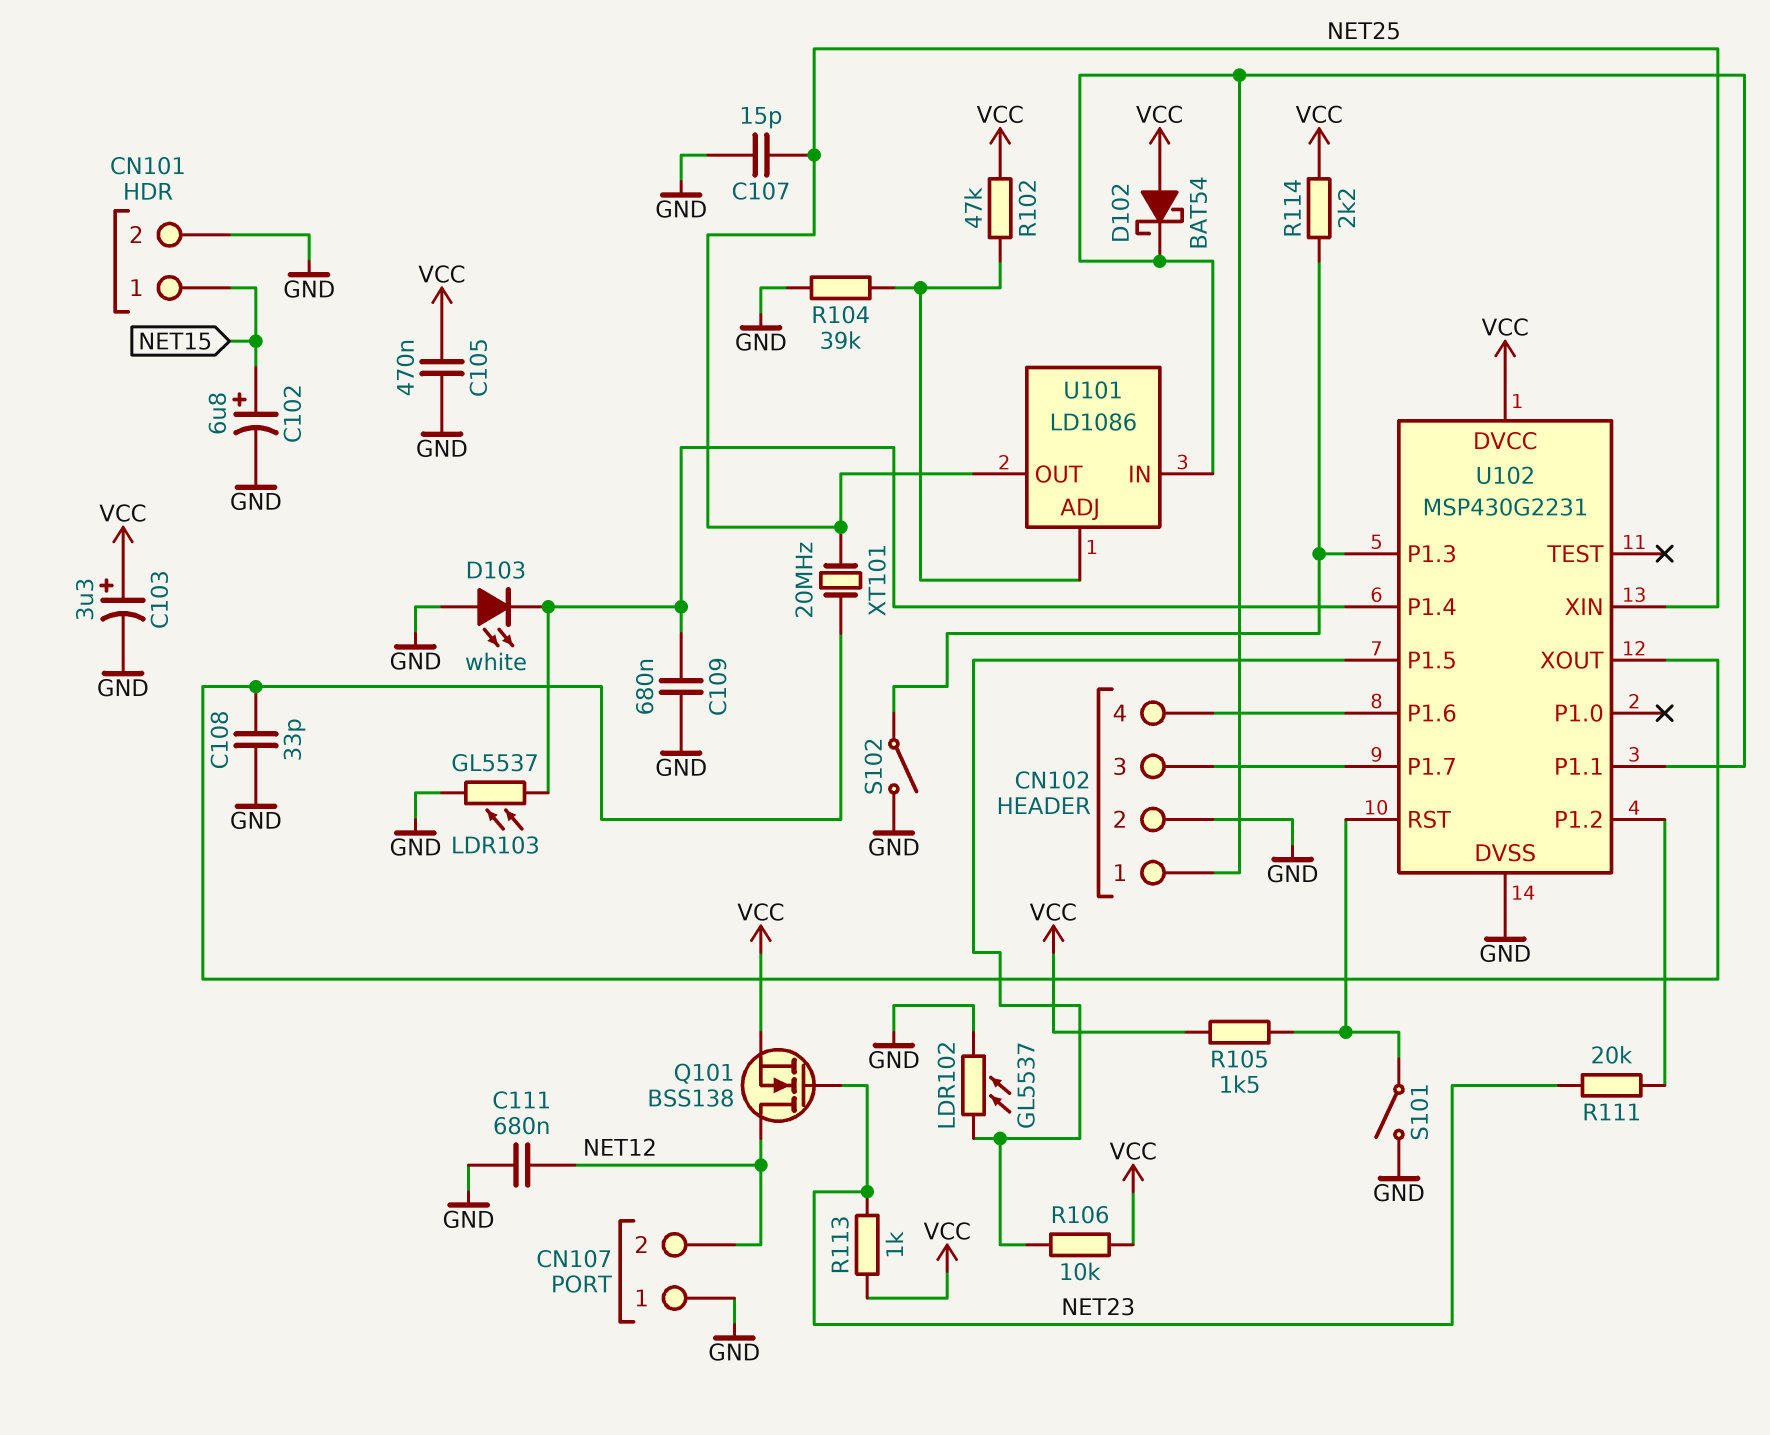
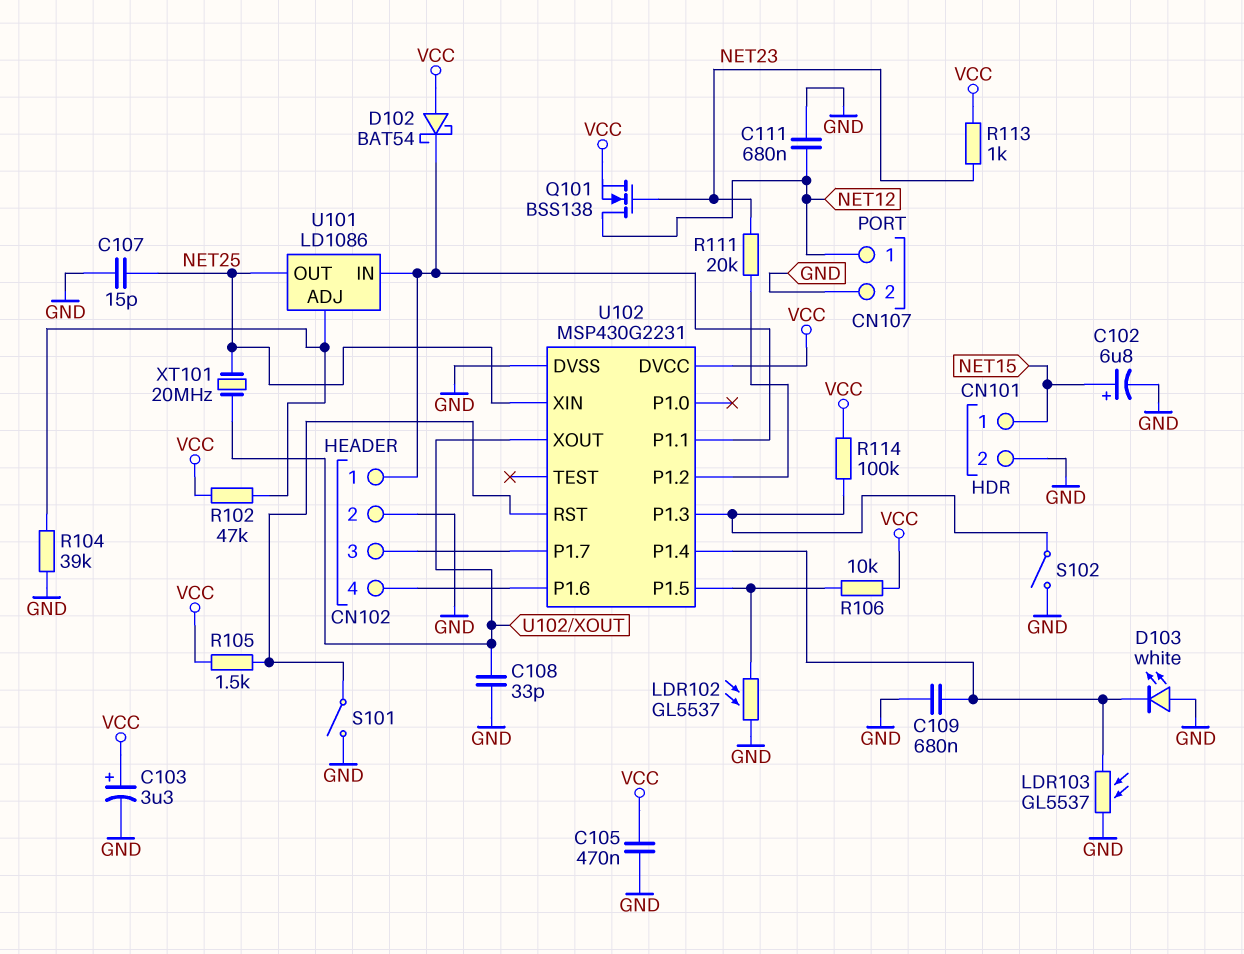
CN107 pin 1: GND -> NET12
CN107 pin 2: NET12 -> GND
R114: 2.2k (U102/P1.3, VCC) -> 100k (U102/P1.3, VCC)

